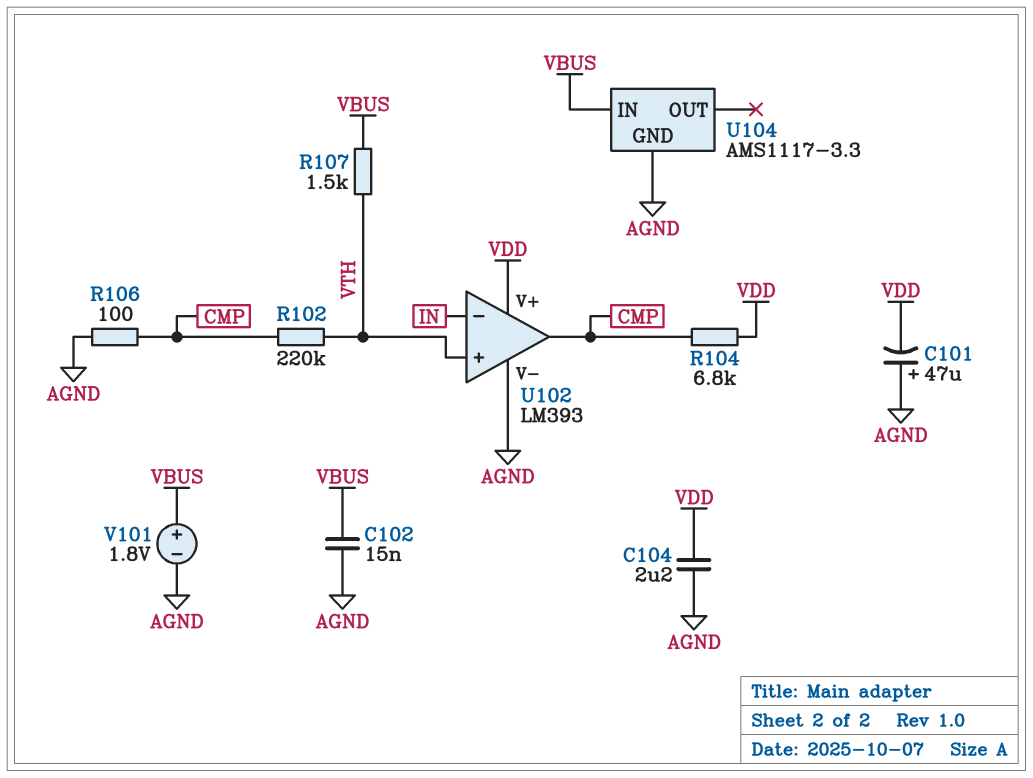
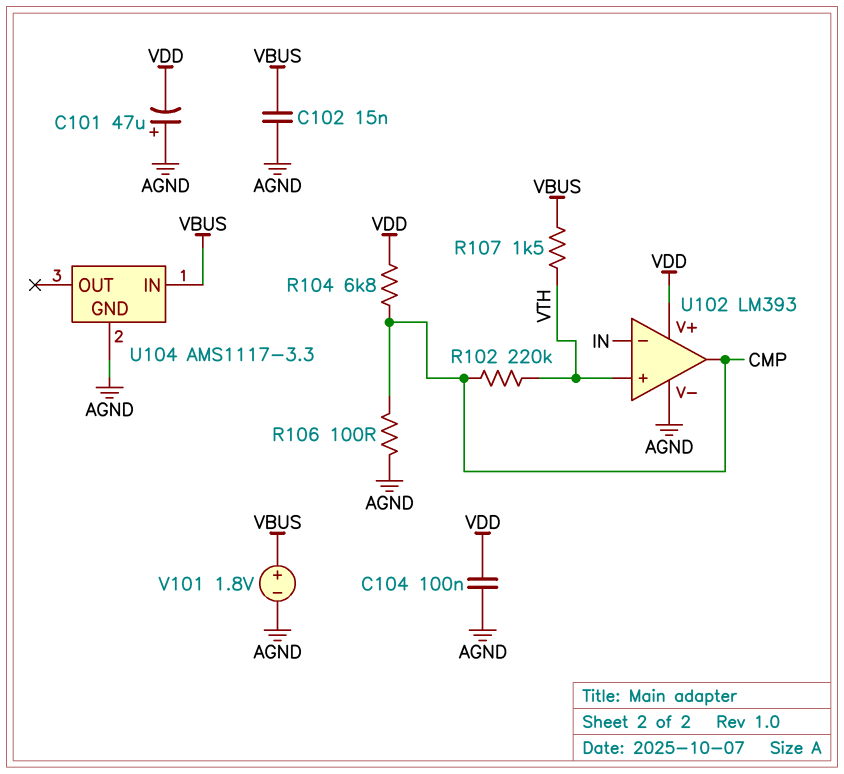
C104: 2.2uF (AGND, VDD) -> 100nF (AGND, VDD)

